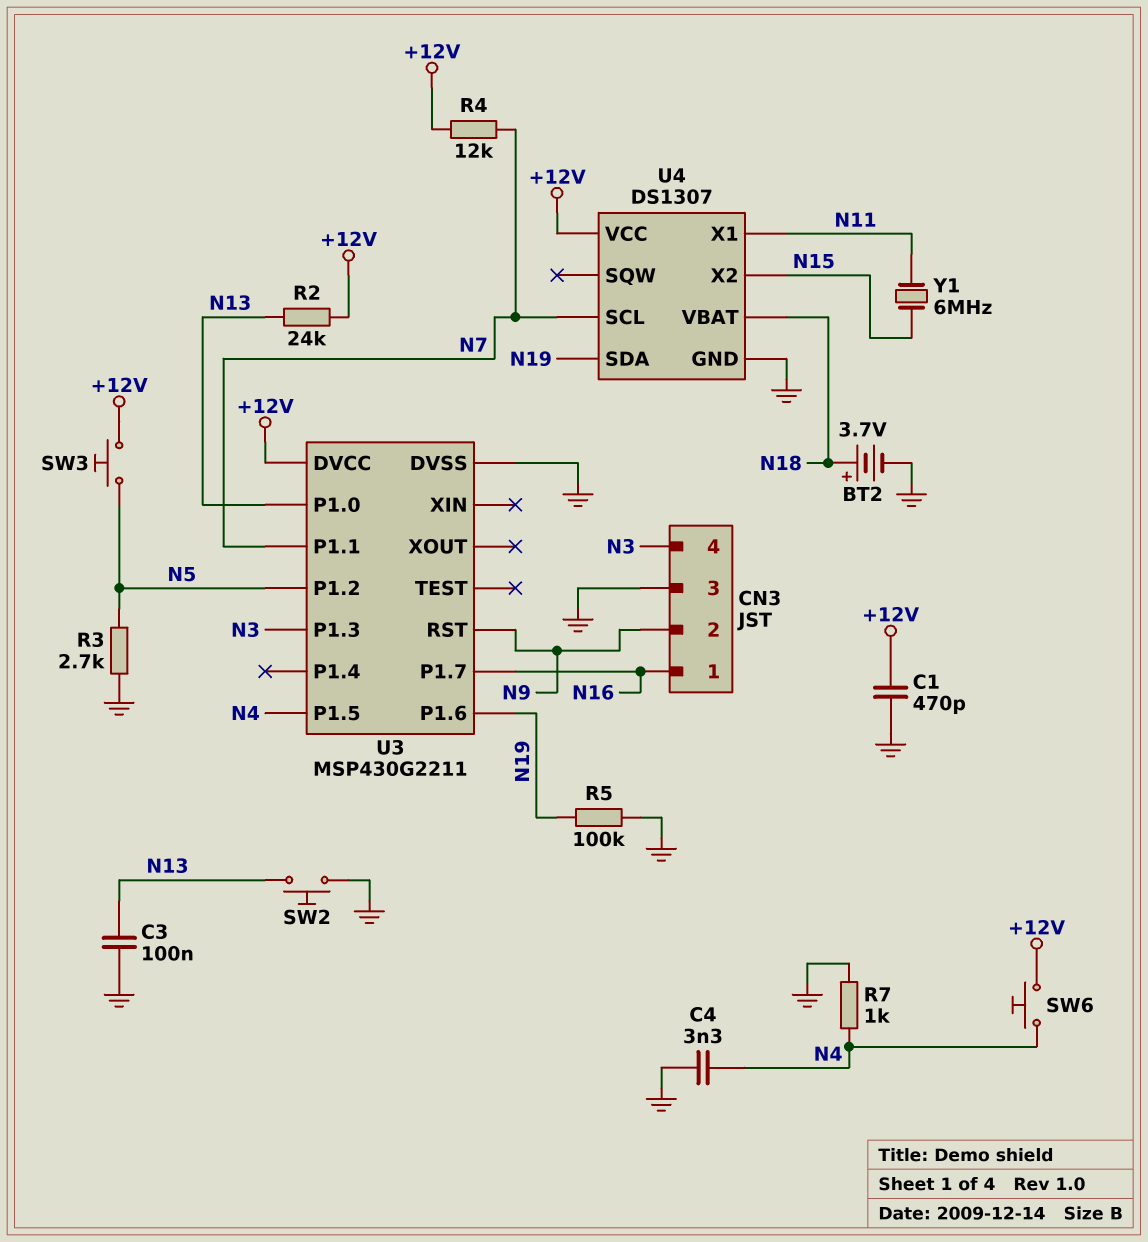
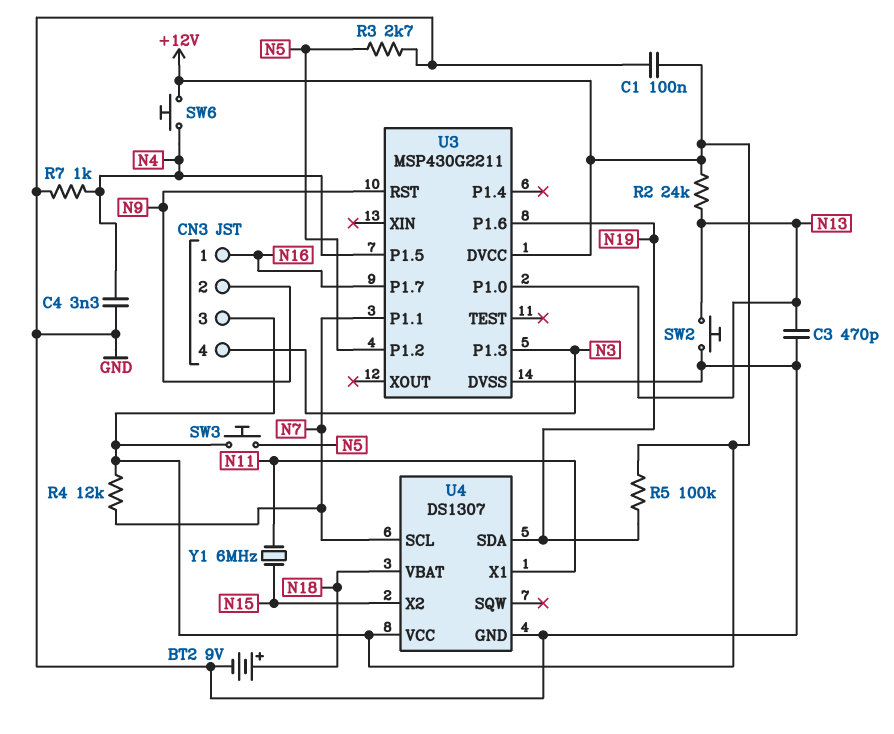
BT2: 3.7V (plus N18, minus GND) -> 9V (plus N18, minus GND)
C1: 470pF (+12V, GND) -> 100nF (+12V, GND)
C3: 100nF (GND, N13) -> 470pF (GND, N13)
CN3 pin 3: GND -> +12V
R5: 100k (GND, N19) -> 100k (+12V, N19)

